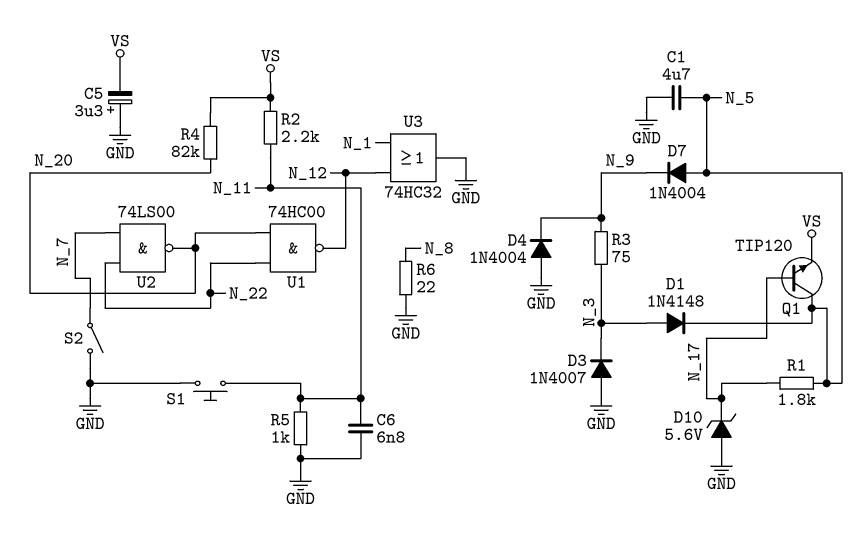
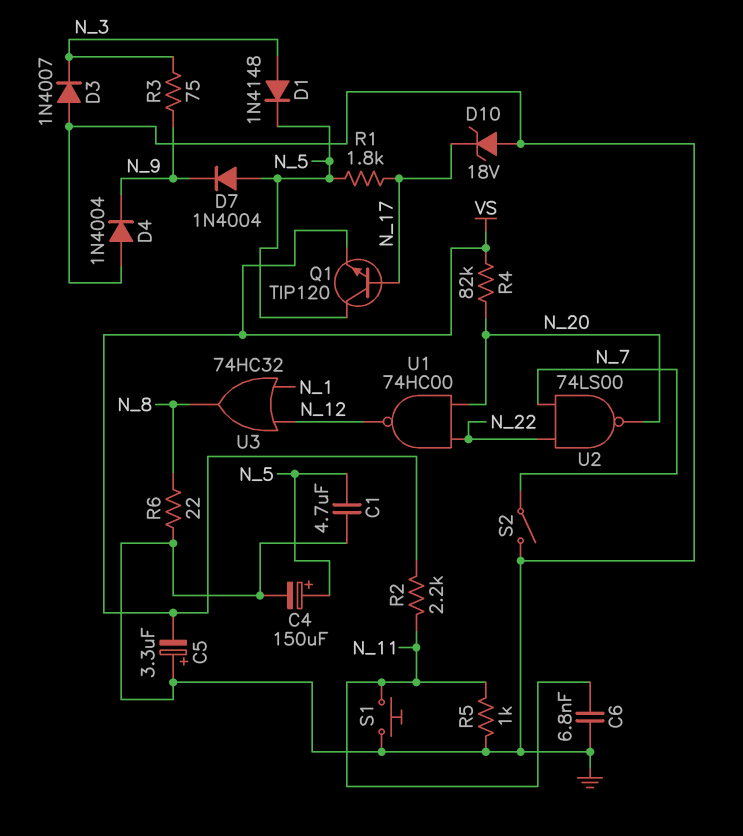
C4: none -> 150uF (plus N_5, minus GND)
D10: zener 5.6V (A GND, K N_17) -> zener 18V (A GND, K N_17)
U3: OR 74HC32 (in N_1, in N_12, out GND) -> OR 74HC32 (in N_1, in N_12, out N_8)

